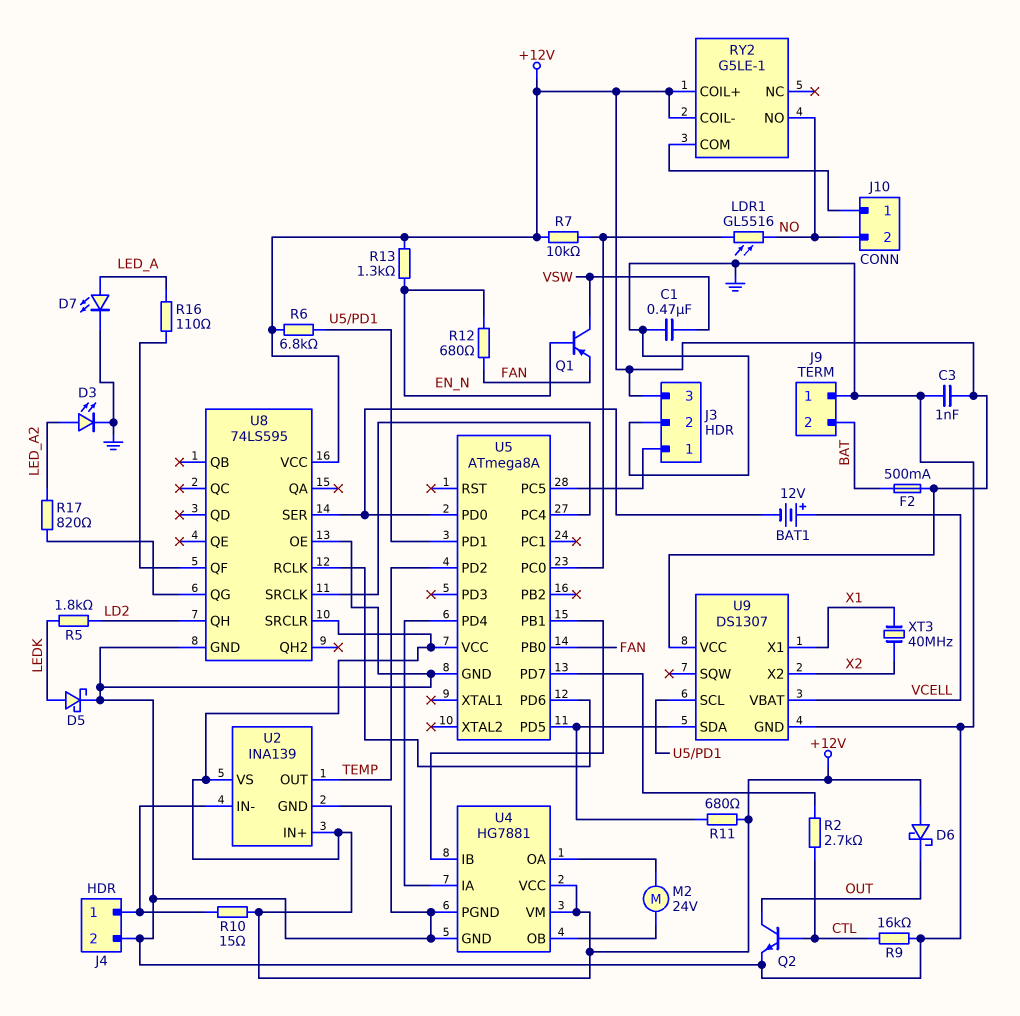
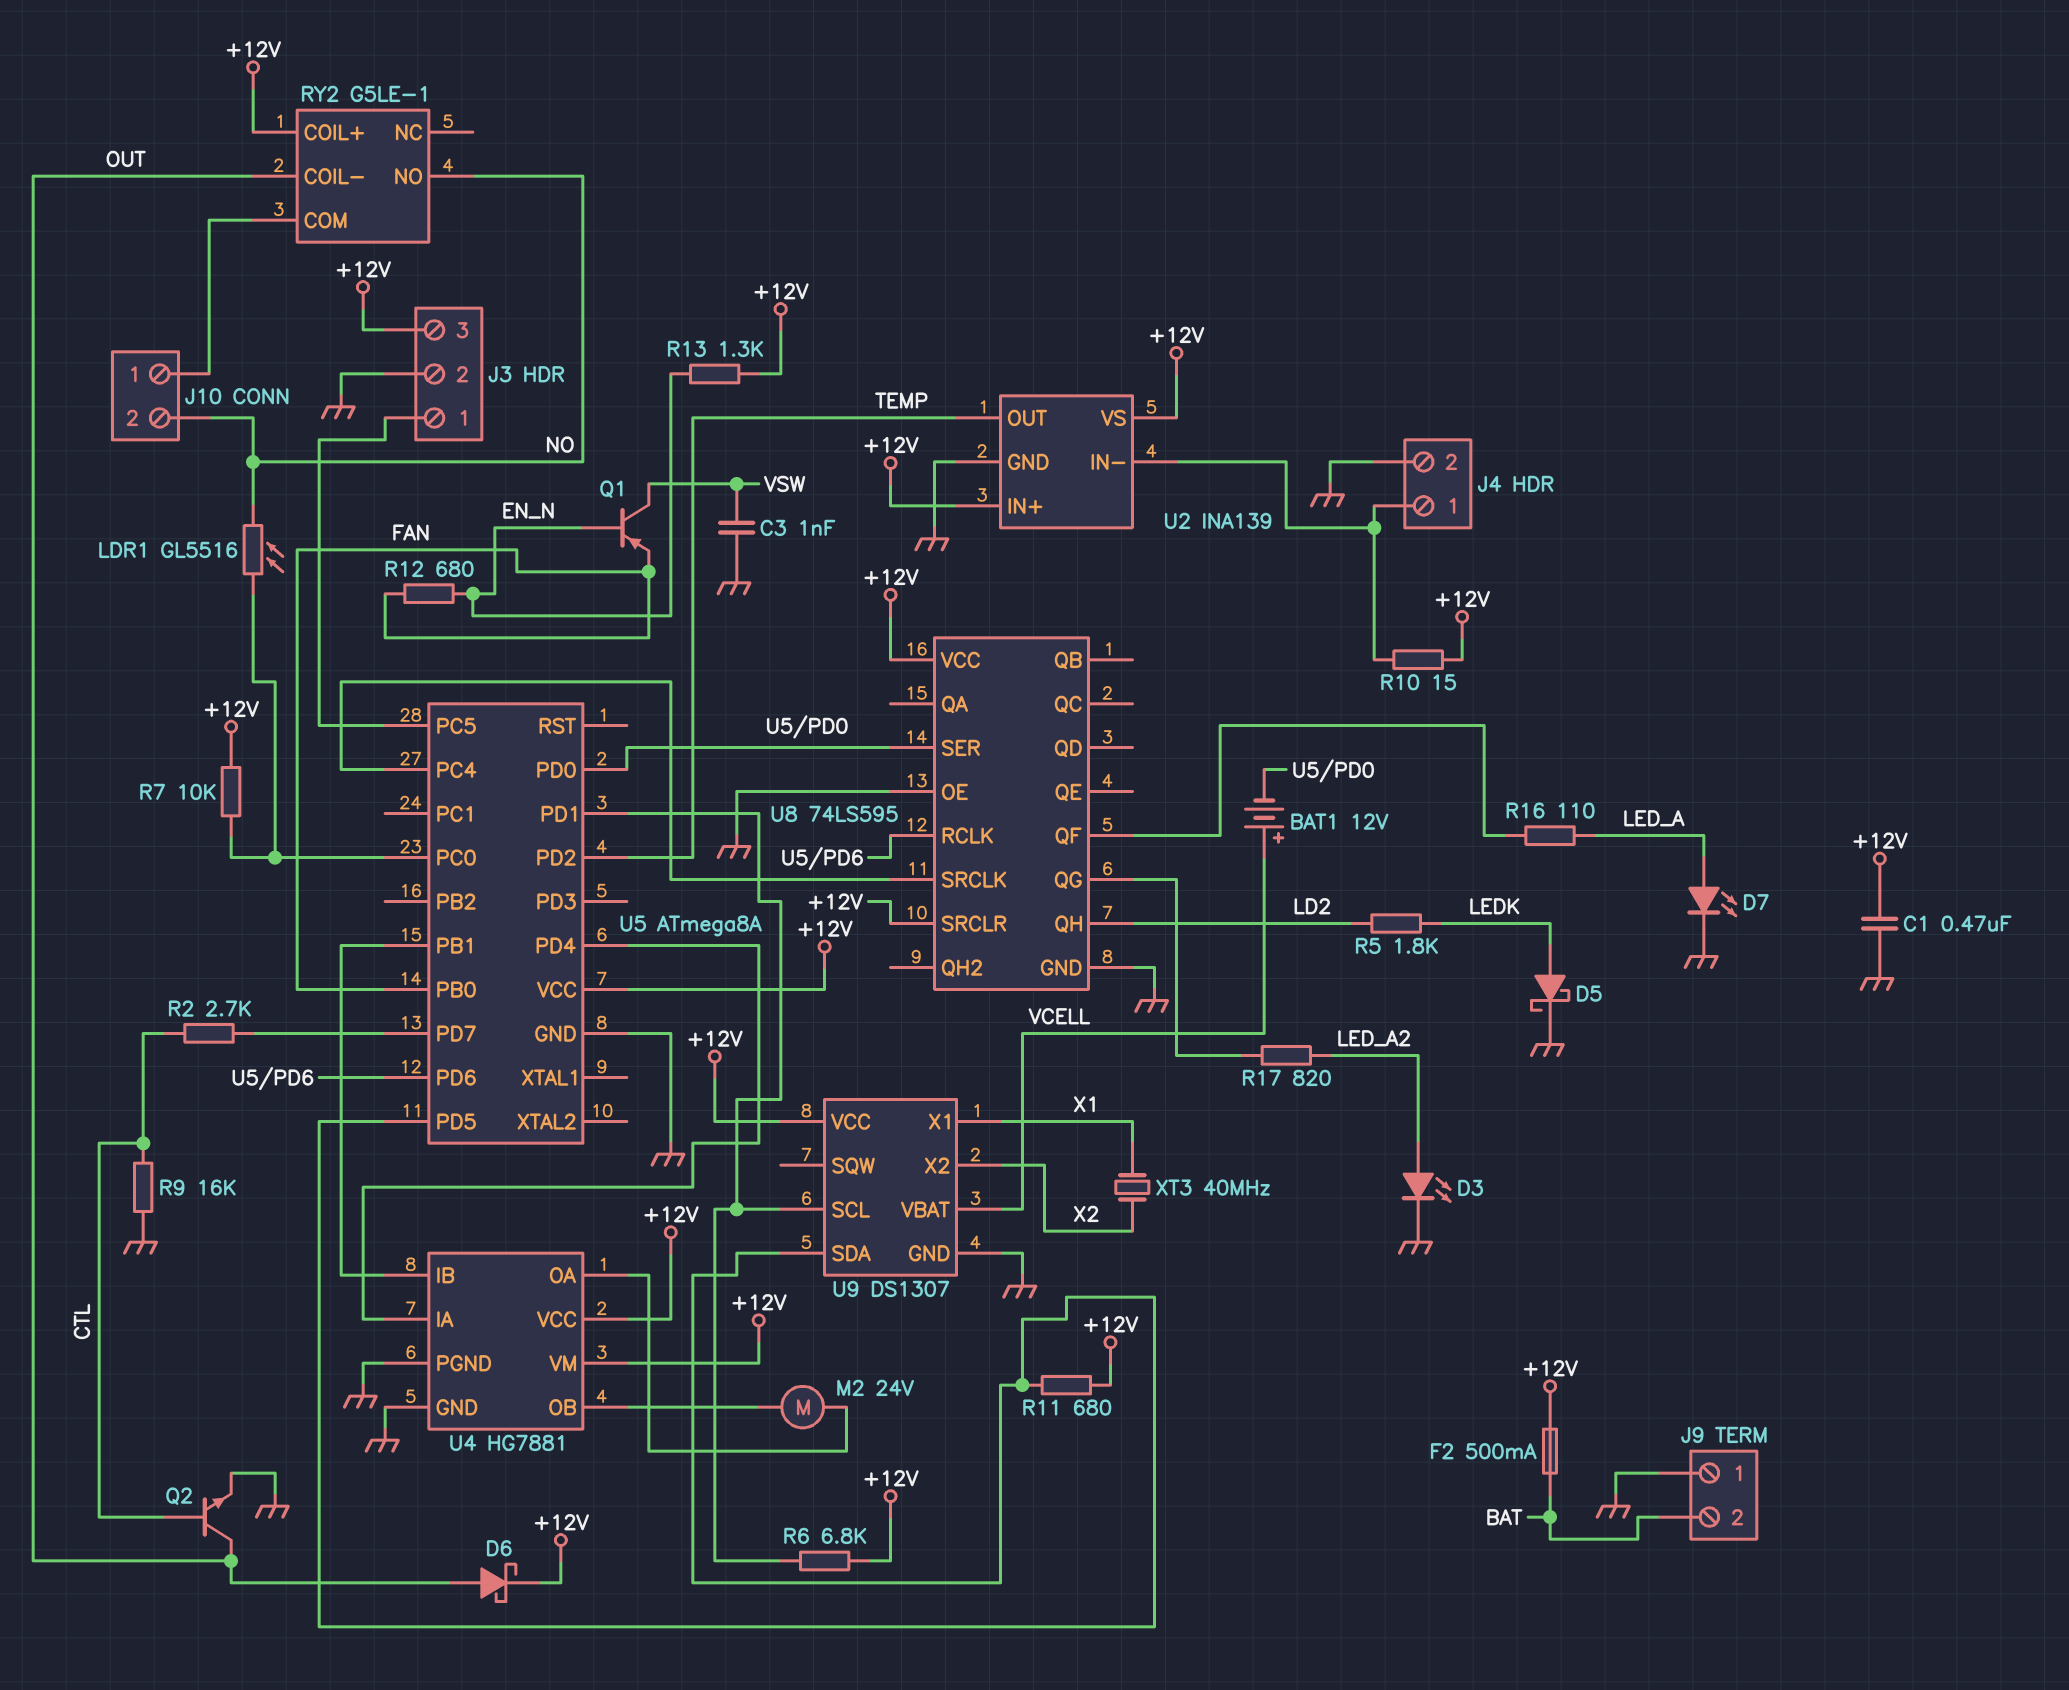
C1: 470nF (GND, VSW) -> 470nF (+12V, GND)
C3: 1nF (+12V, GND) -> 1nF (GND, VSW)
D6: schottky (A +12V, K OUT) -> schottky (A OUT, K +12V)
RY2 pin COIL-: +12V -> OUT

